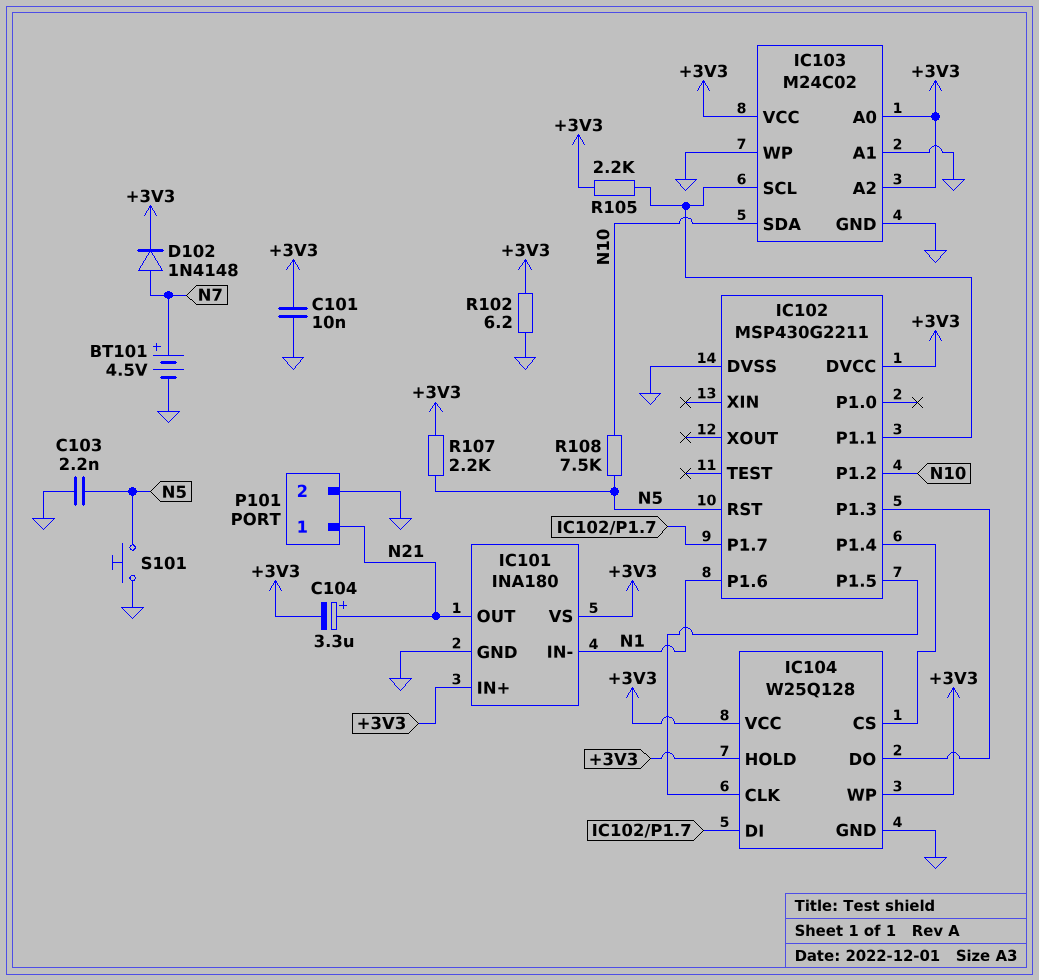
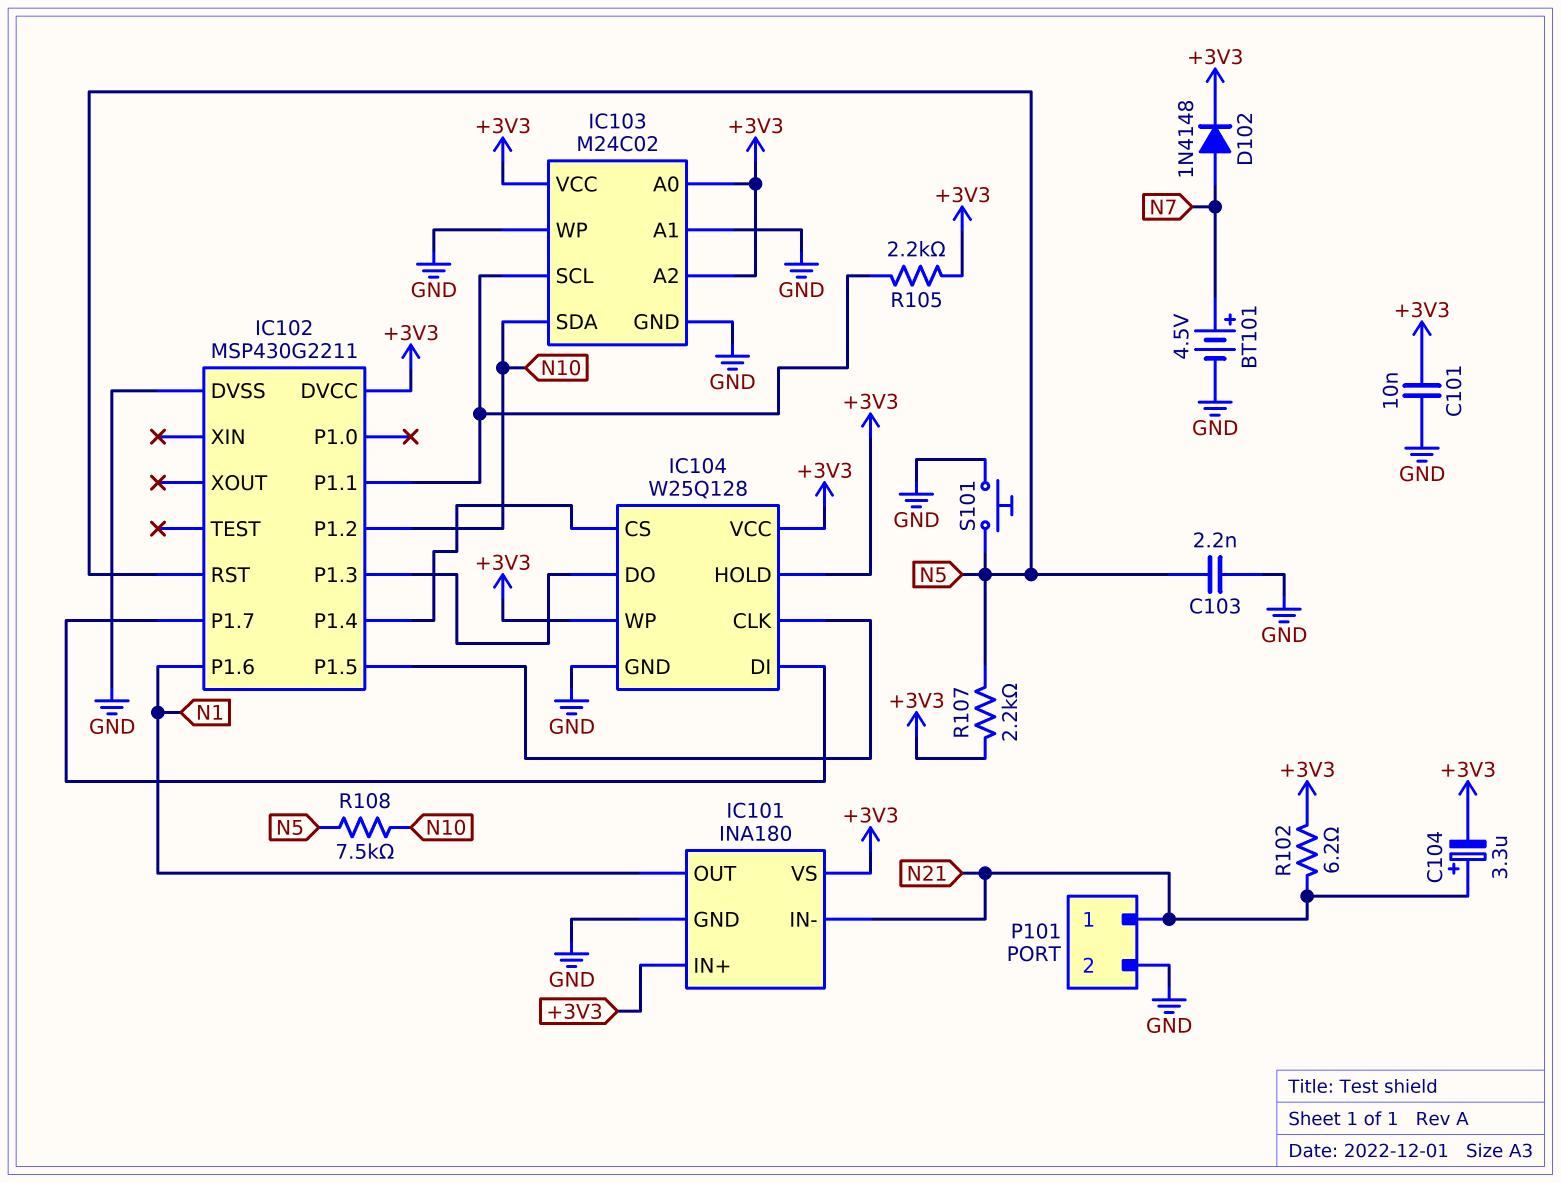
IC101 pin IN-: N1 -> N21
IC101 pin OUT: N21 -> N1
R102: 6.2 (+3V3, GND) -> 6.2 (+3V3, N21)

